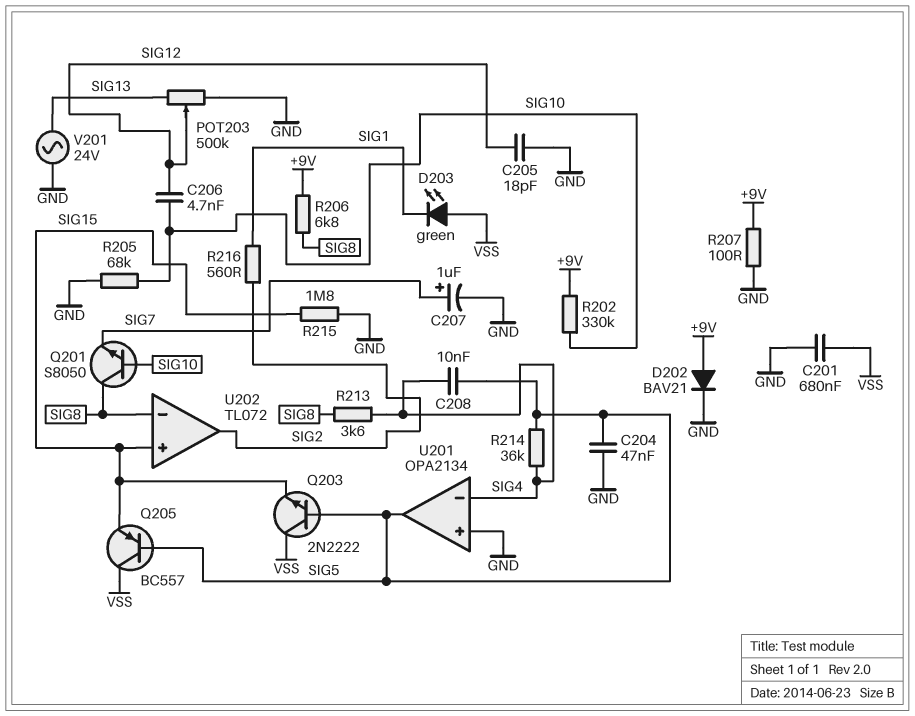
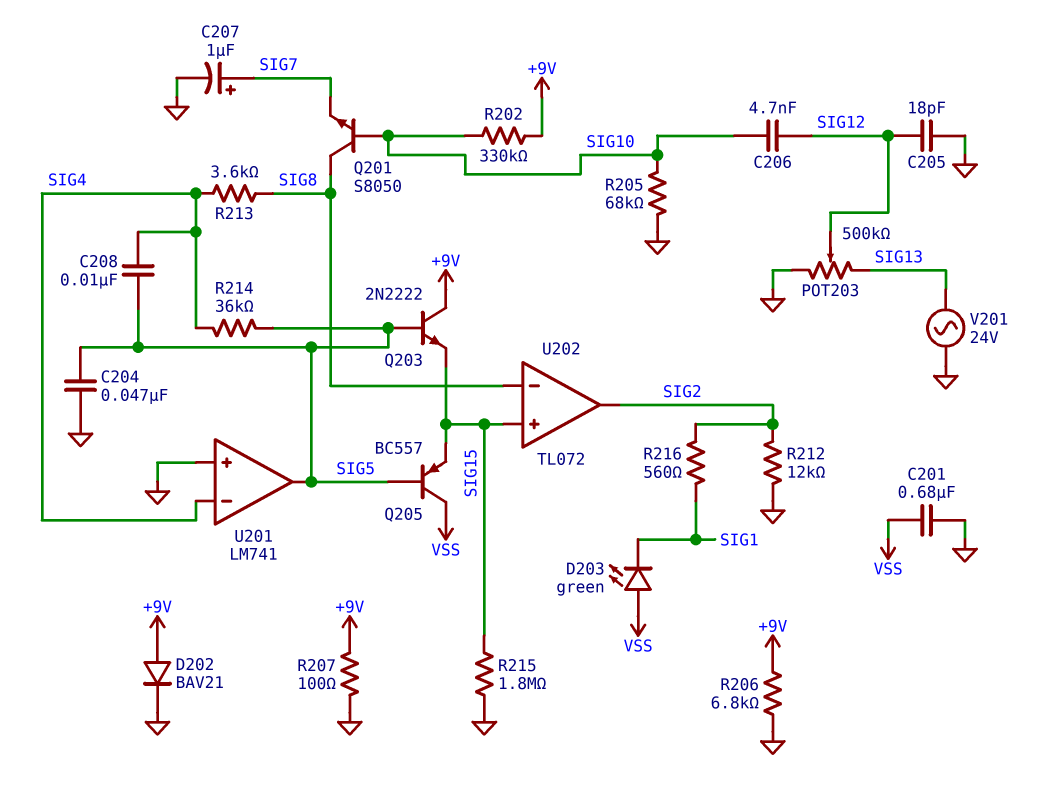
Q203: NPN 2N2222 (B SIG5, C VSS, E SIG15) -> NPN 2N2222 (B SIG5, C +9V, E SIG15)
R206: 6.8k (+9V, SIG8) -> 6.8k (+9V, GND)
R212: none -> 12k (GND, SIG2)
U201: OPA2134 -> LM741

